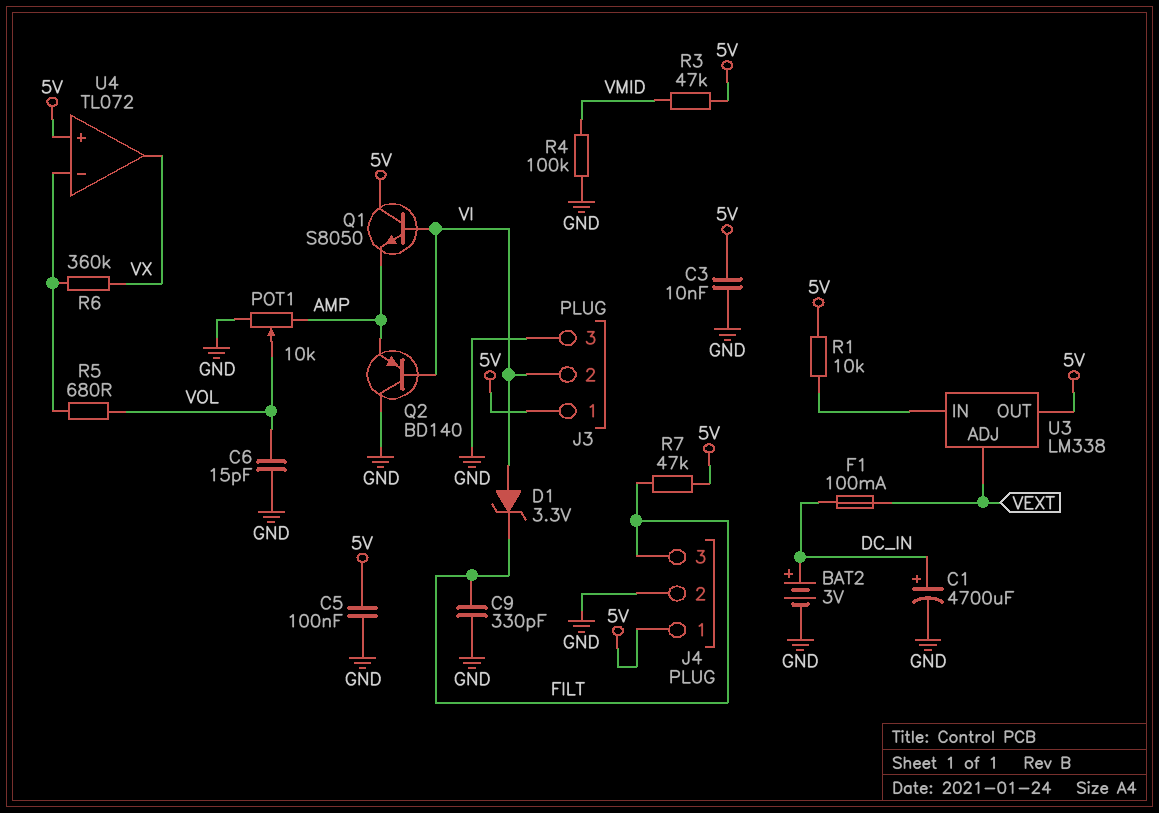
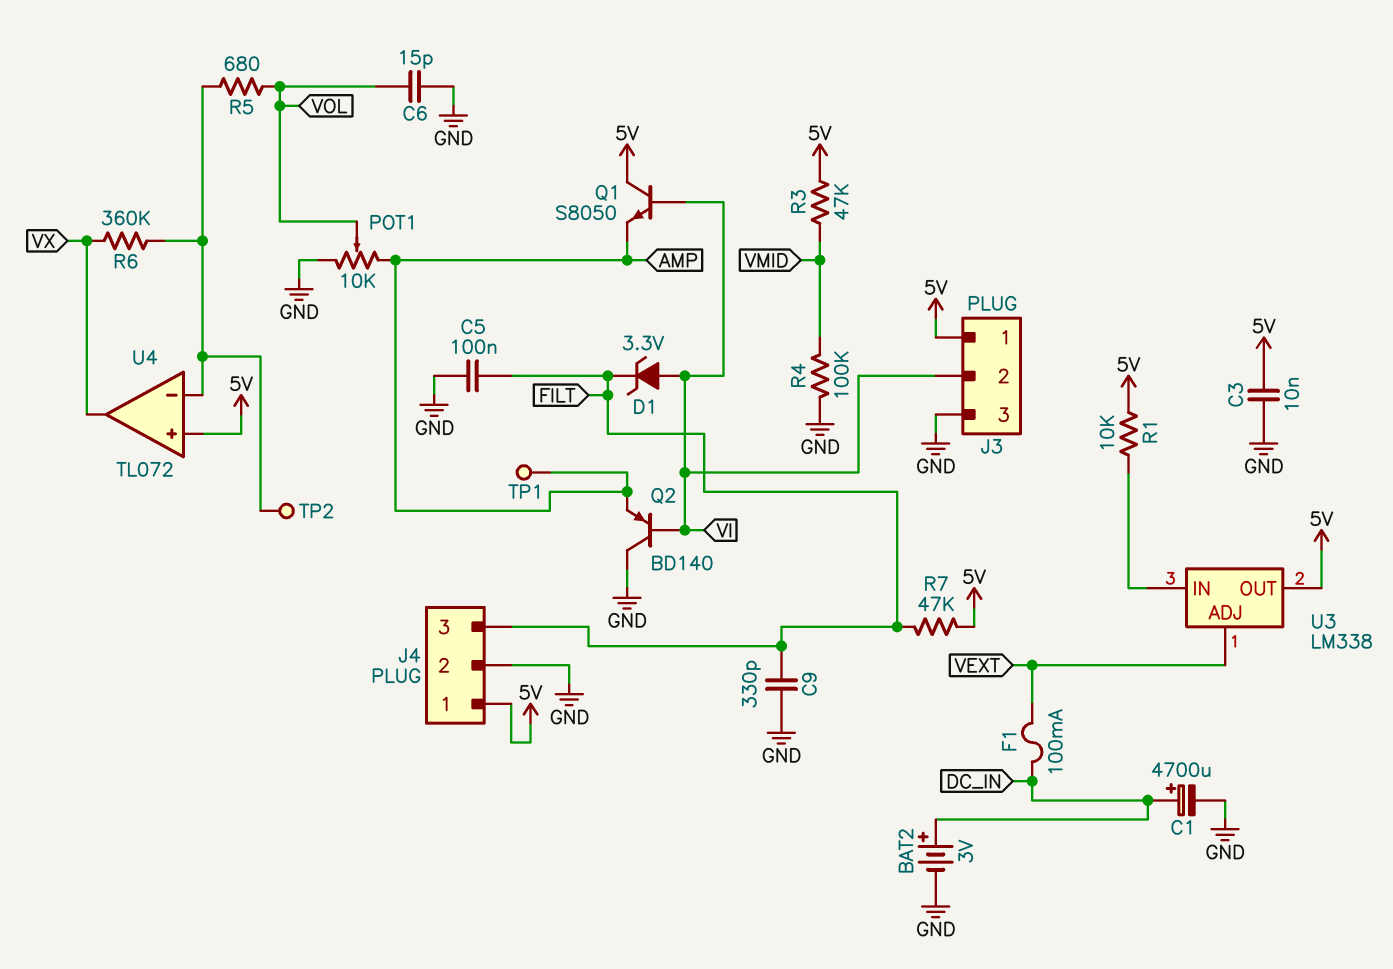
C5: 100nF (5V, GND) -> 100nF (FILT, GND)
TP1: none -> test point (AMP)
TP2: none -> test point (U4/in-)

